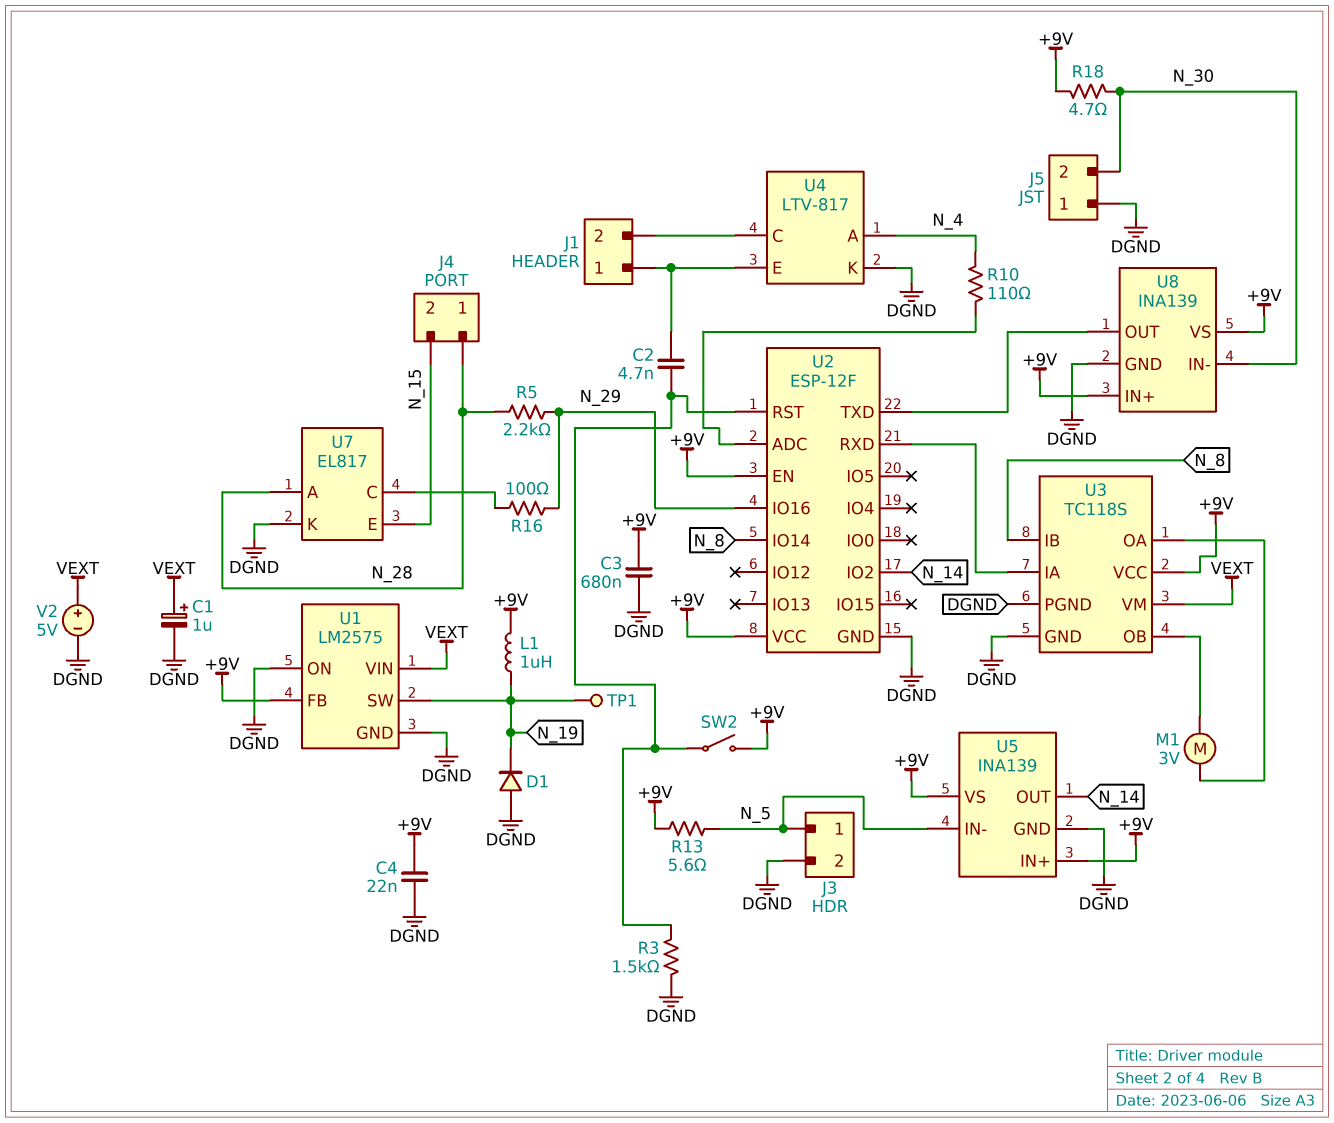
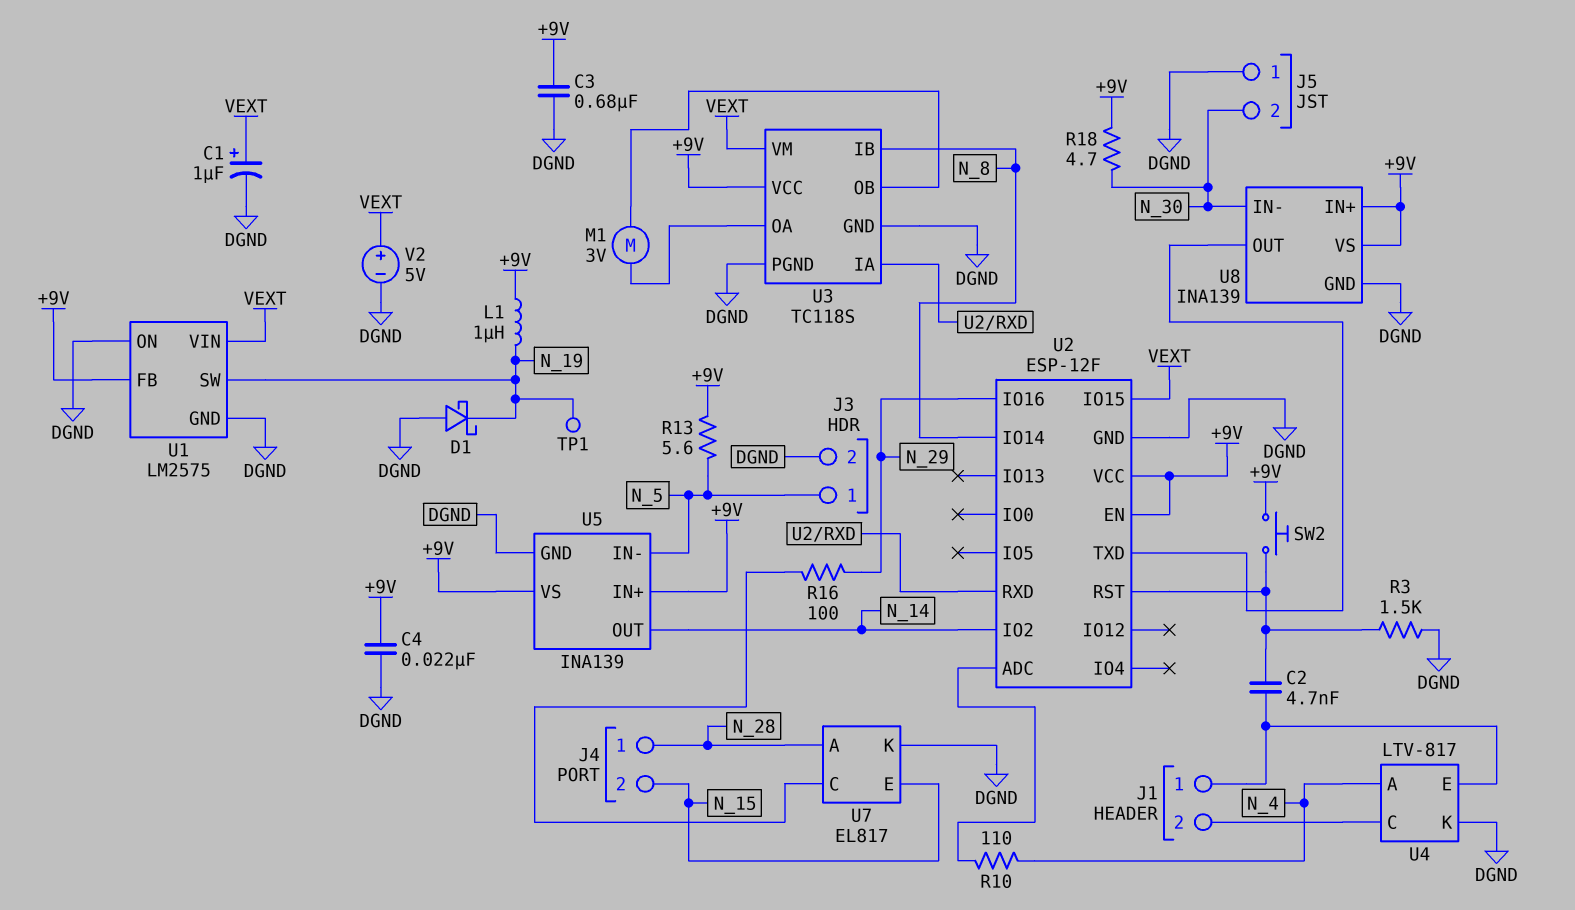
D1: diode (A DGND, K N_19) -> schottky (A DGND, K N_19)
R5: 2.2k (N_28, N_29) -> none
SW2: switch (+9V, U2/RST) -> button (+9V, U2/RST)
U2 pin IO15: none -> VEXT

